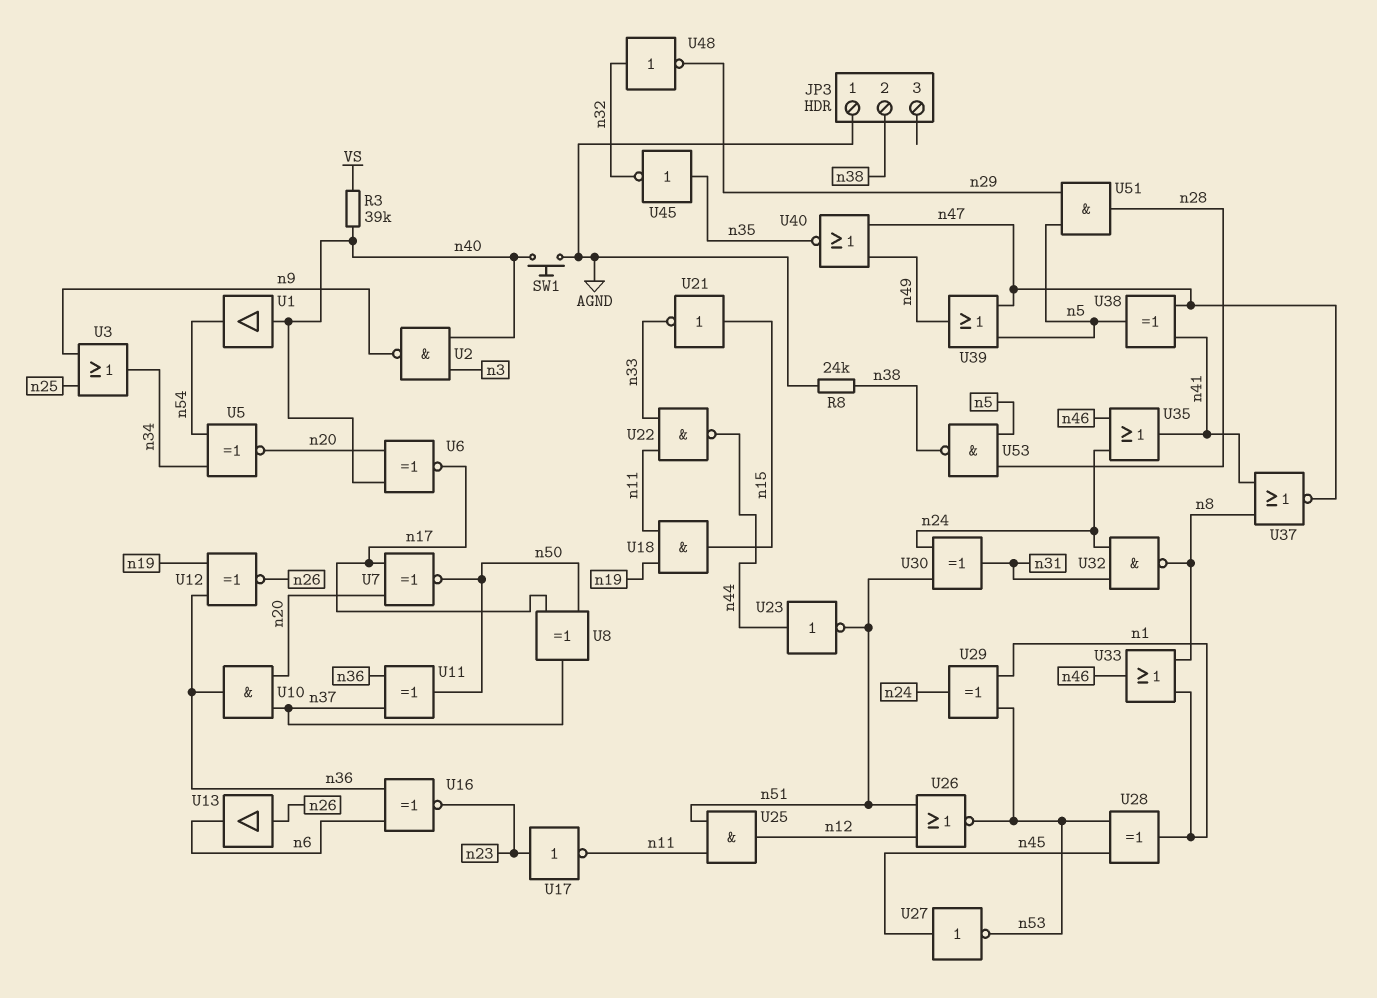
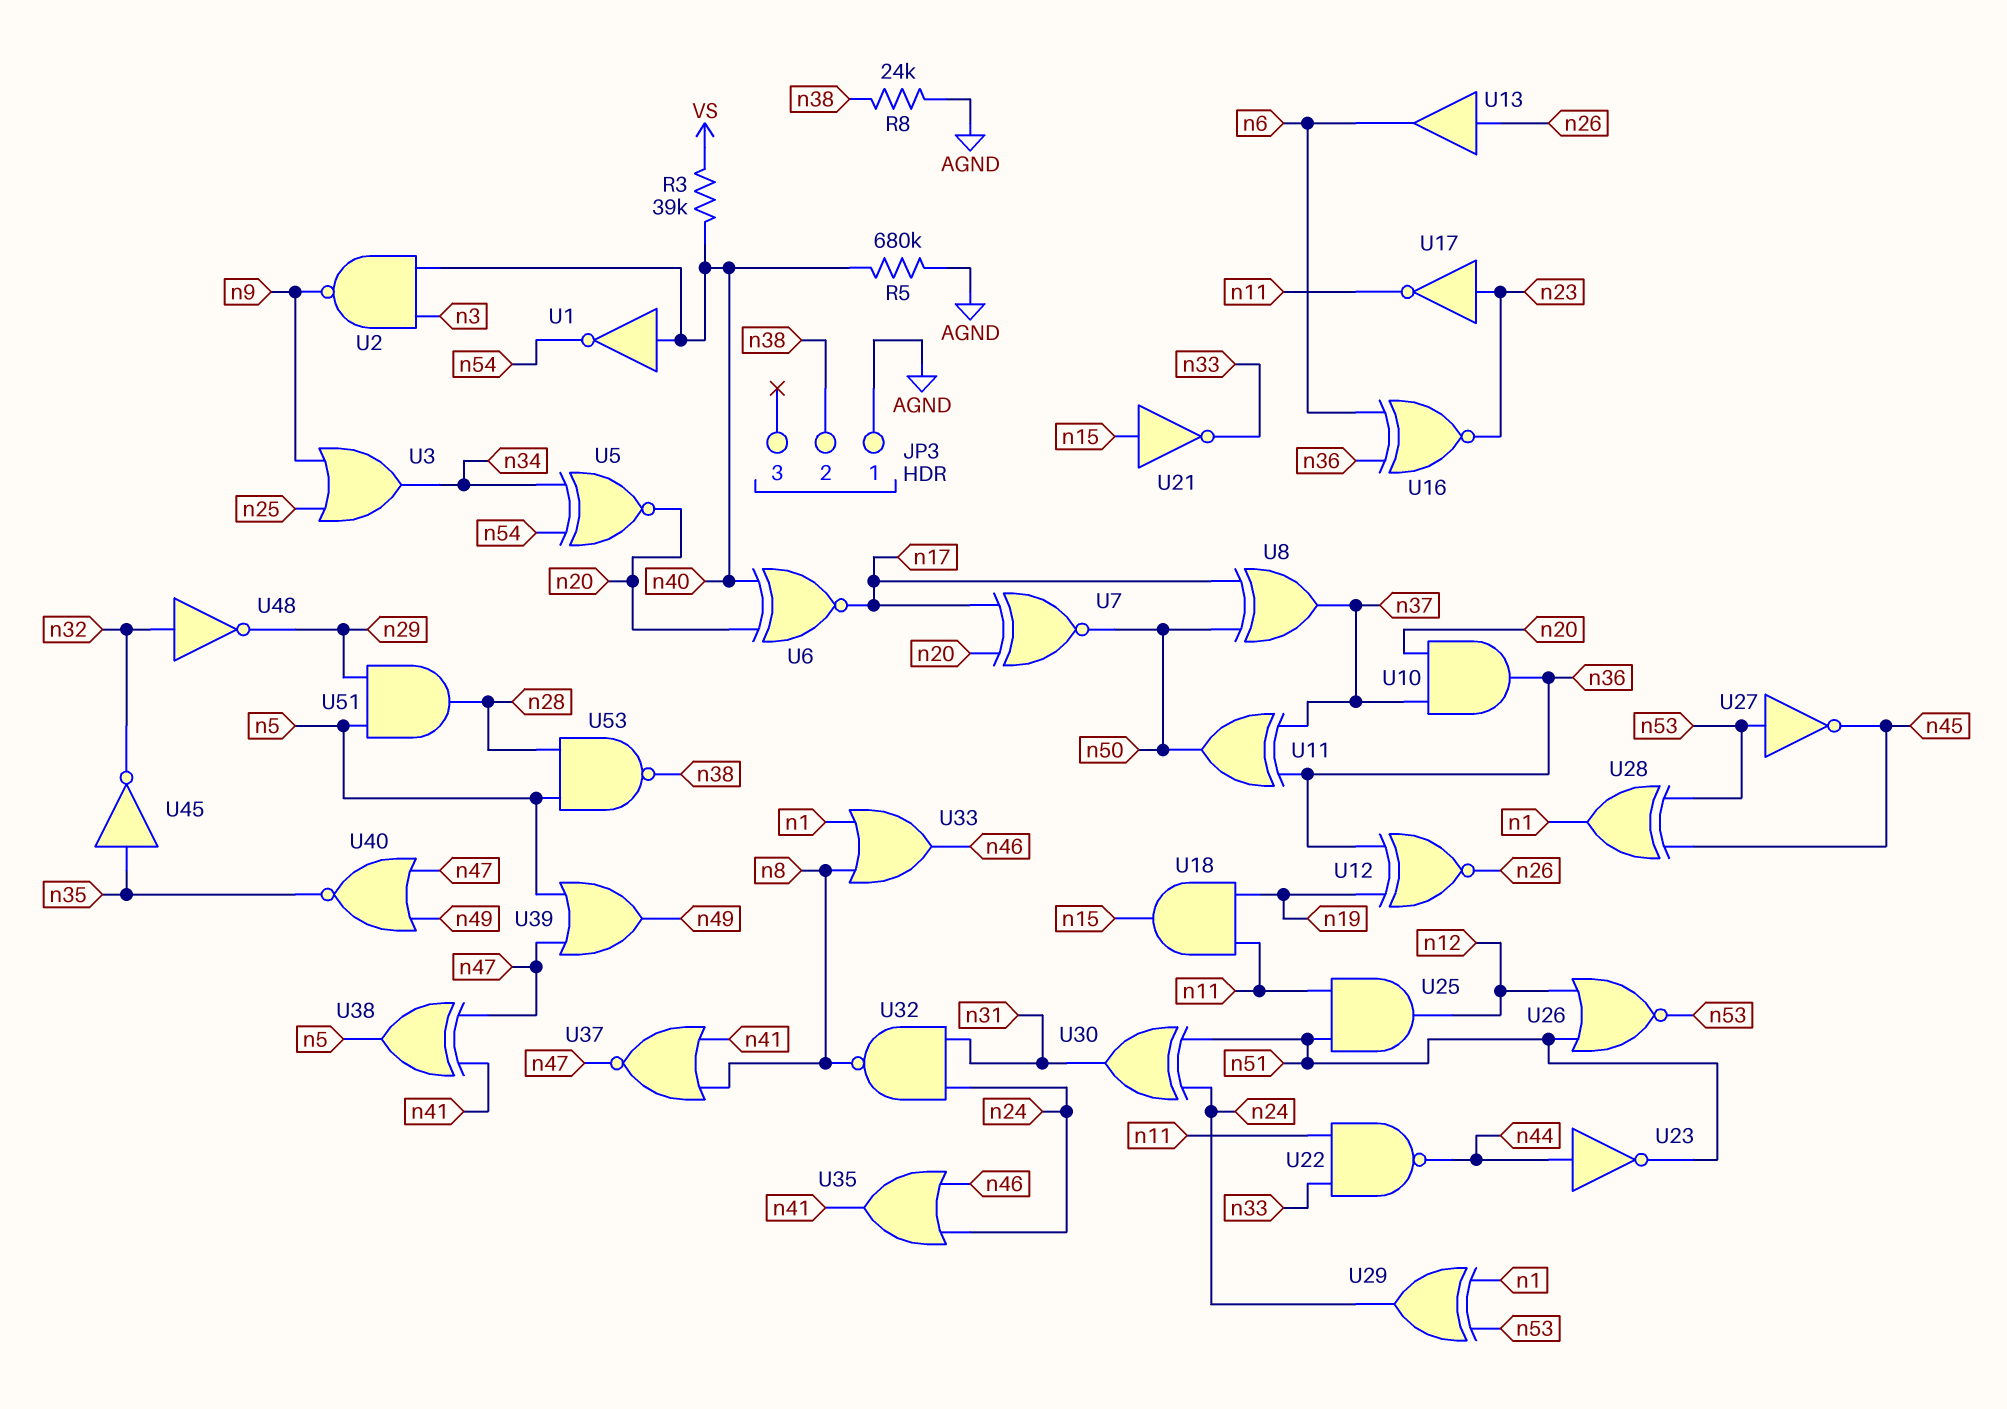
R5: none -> 680k (AGND, n40)
SW1: button (AGND, n40) -> none
U1: buffer (in n40, out n54) -> NOT (in n40, out n54)
U27: NOT (in n45, out n53) -> NOT (in n53, out n45)

